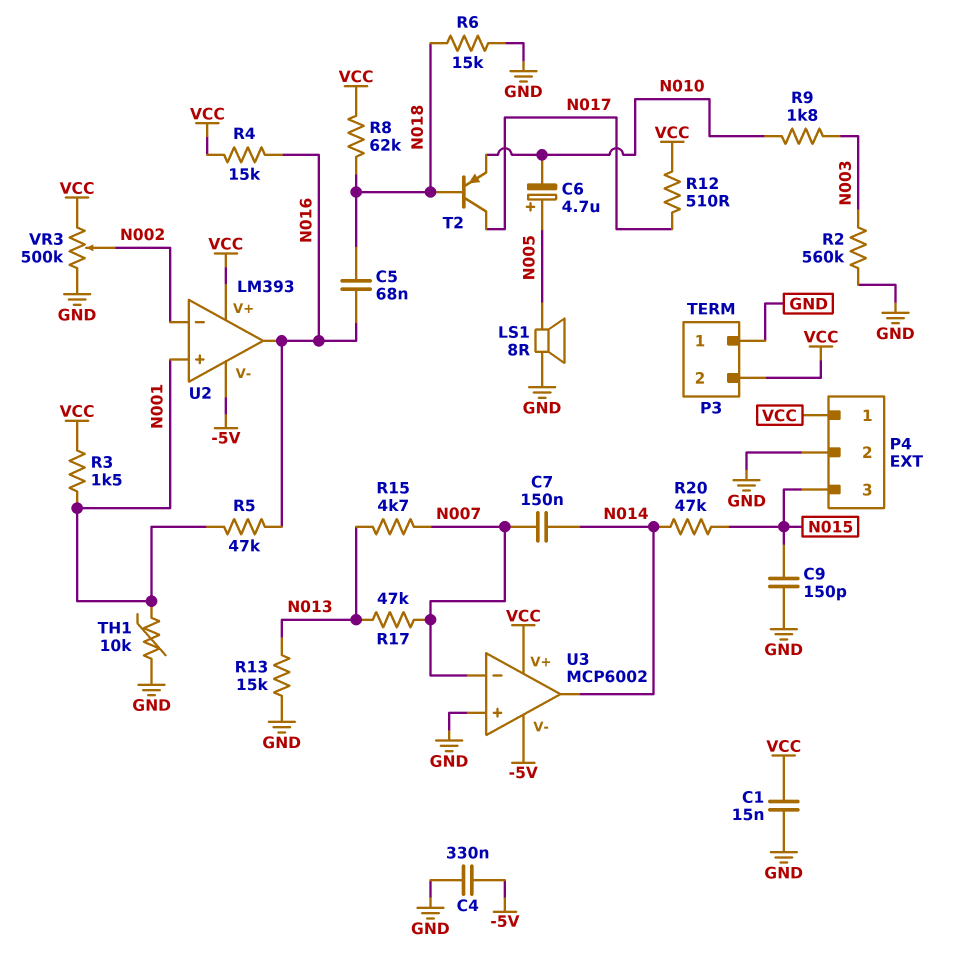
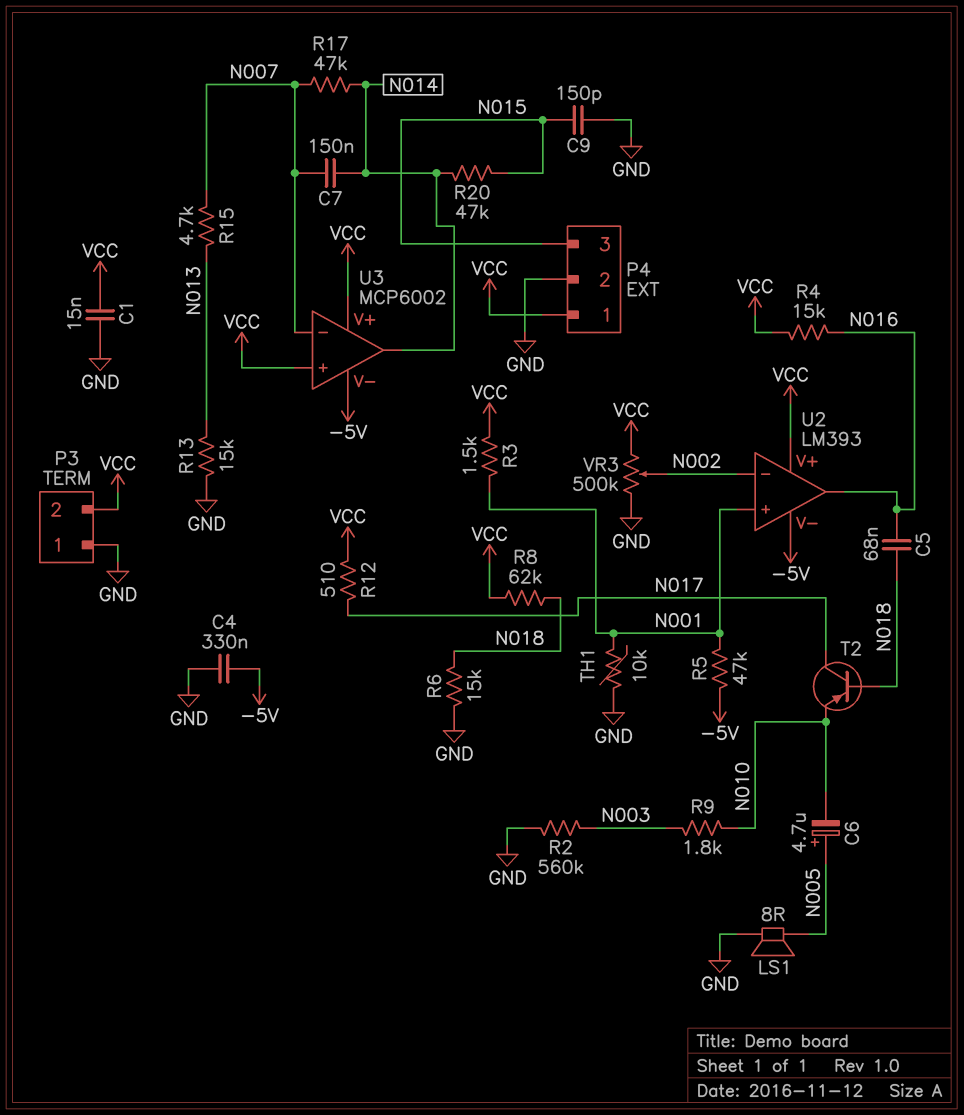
R5: 47k (N001, N016) -> 47k (-5V, N001)
R17: 47k (N007, N013) -> 47k (N007, N014)
U3 pin in+: GND -> VCC

